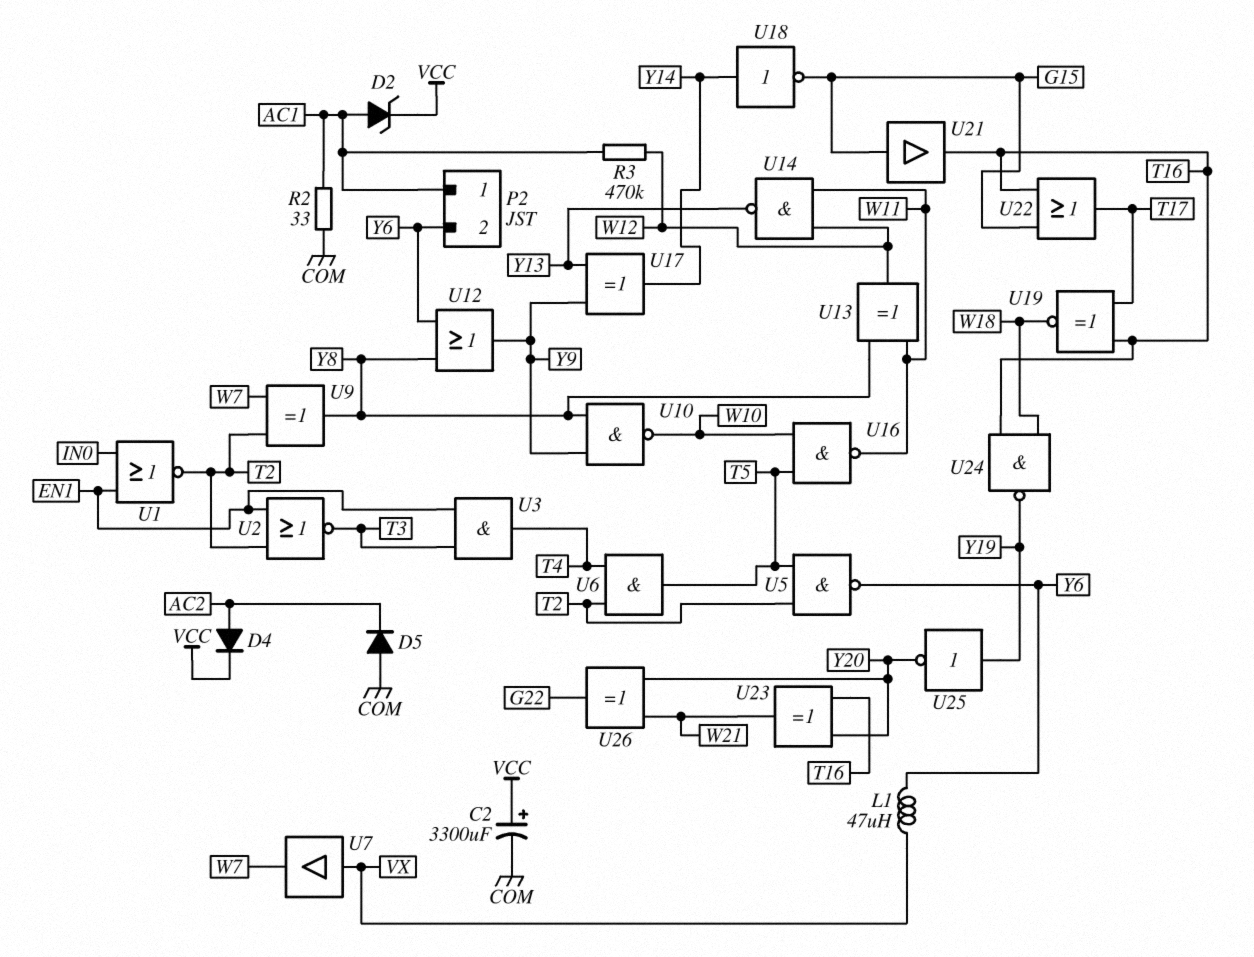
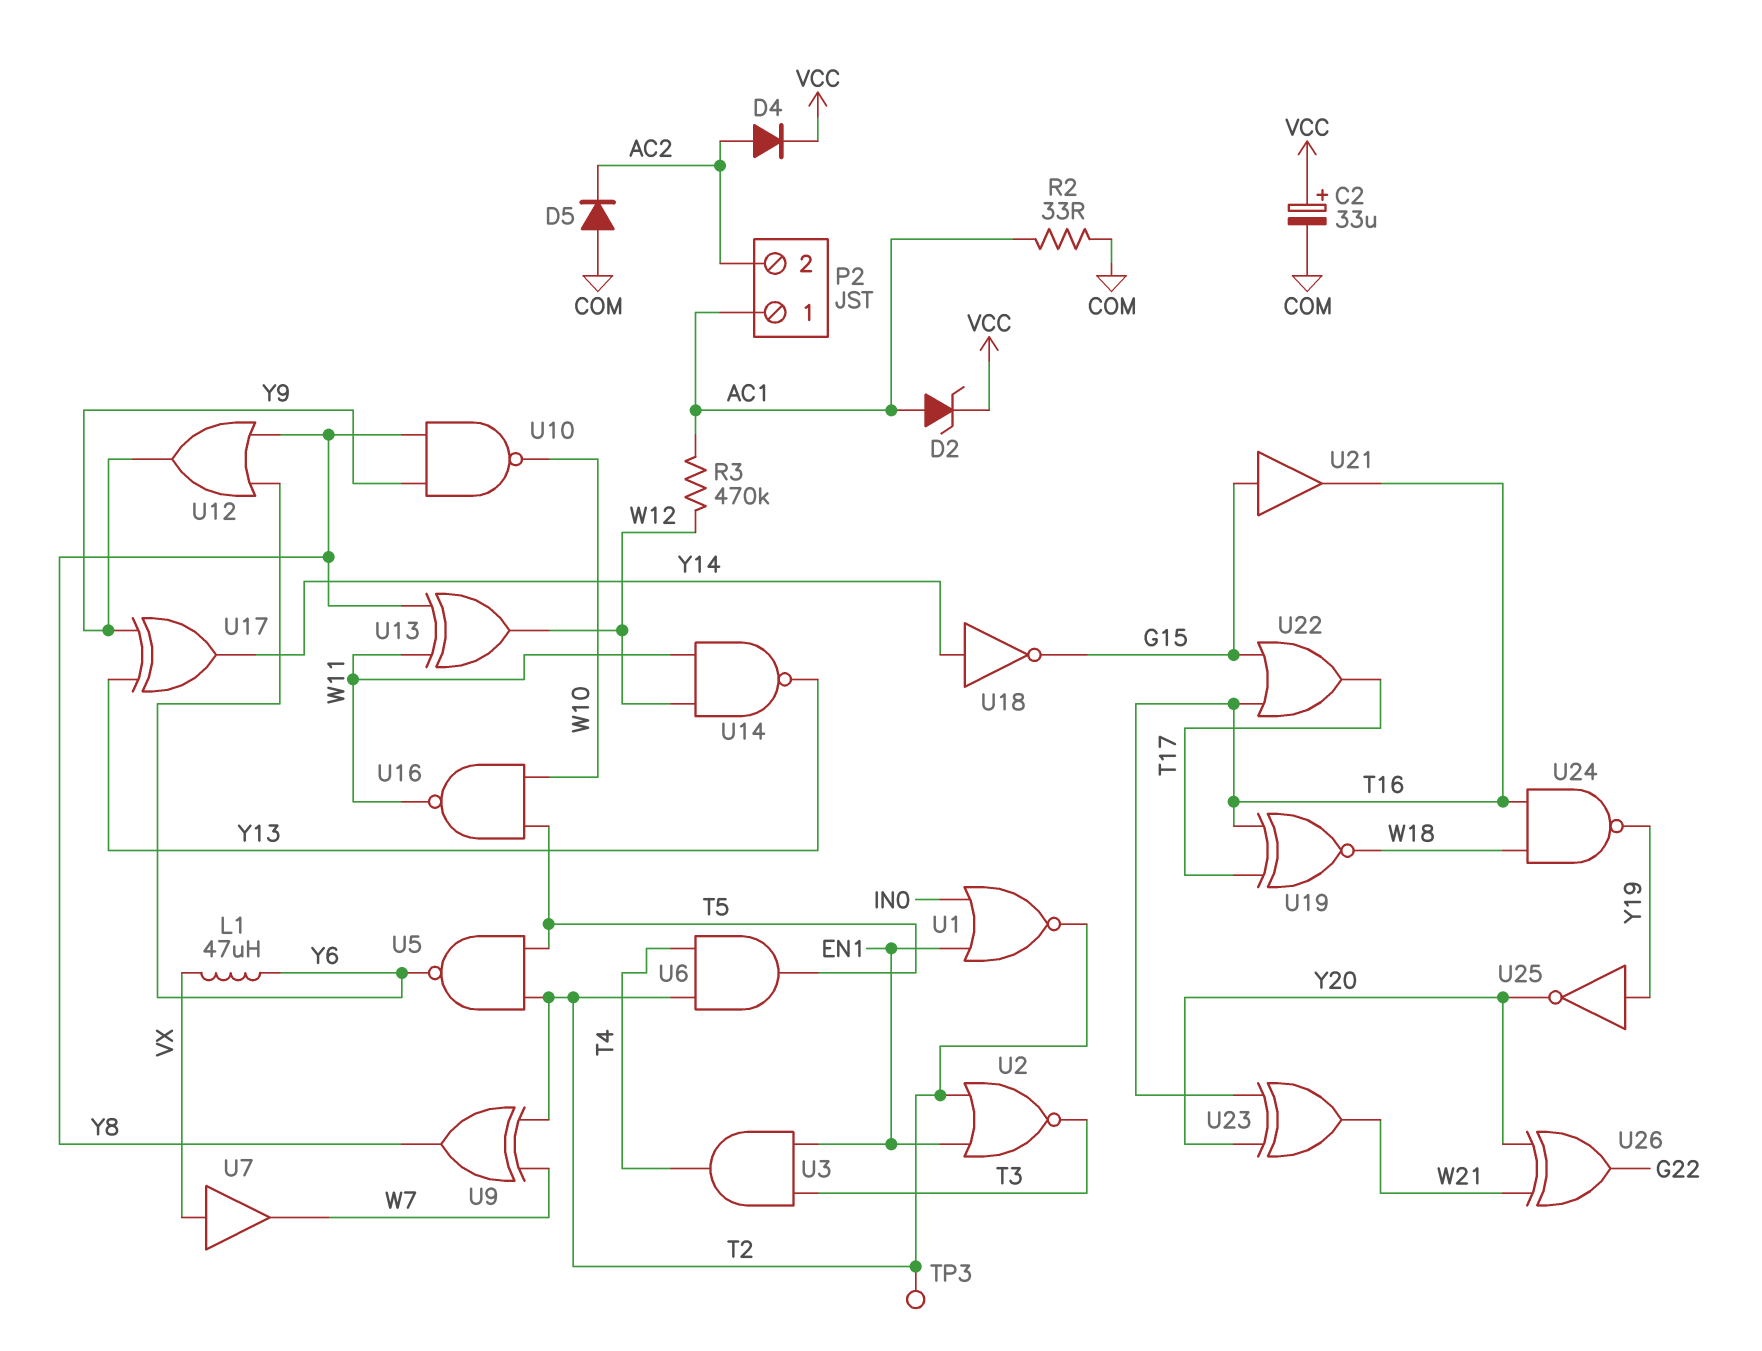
C2: 3300uF (plus VCC, minus COM) -> 33uF (plus VCC, minus COM)
P2 pin 2: Y6 -> AC2
TP3: none -> test point (T2)

